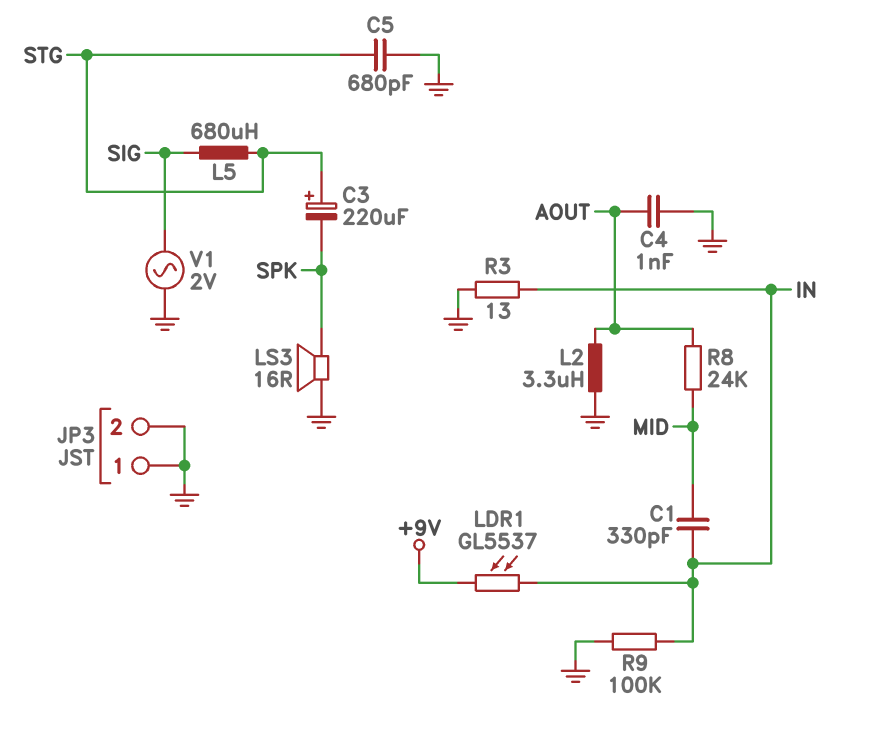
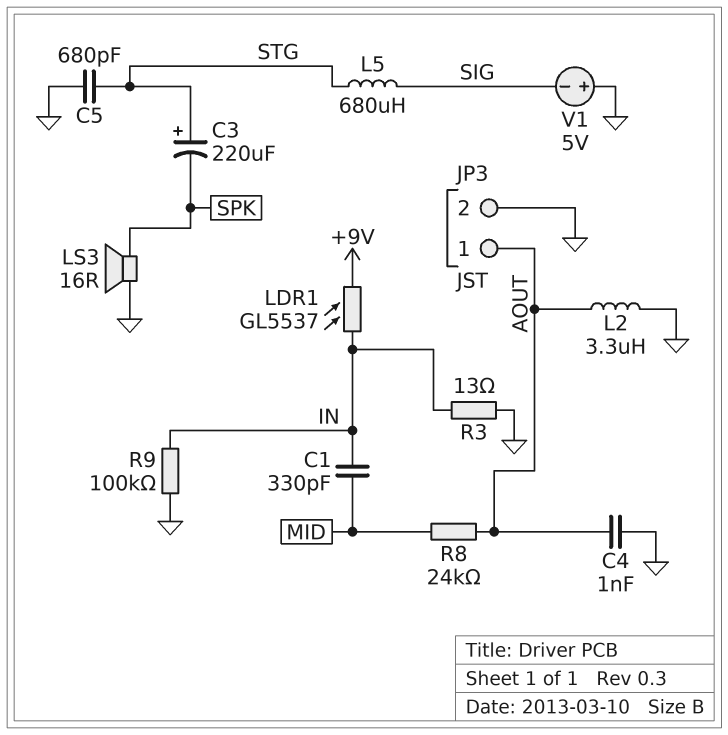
JP3 pin 1: GND -> AOUT
V1: AC 2V (GND, SIG) -> 5V (plus GND, minus SIG)

